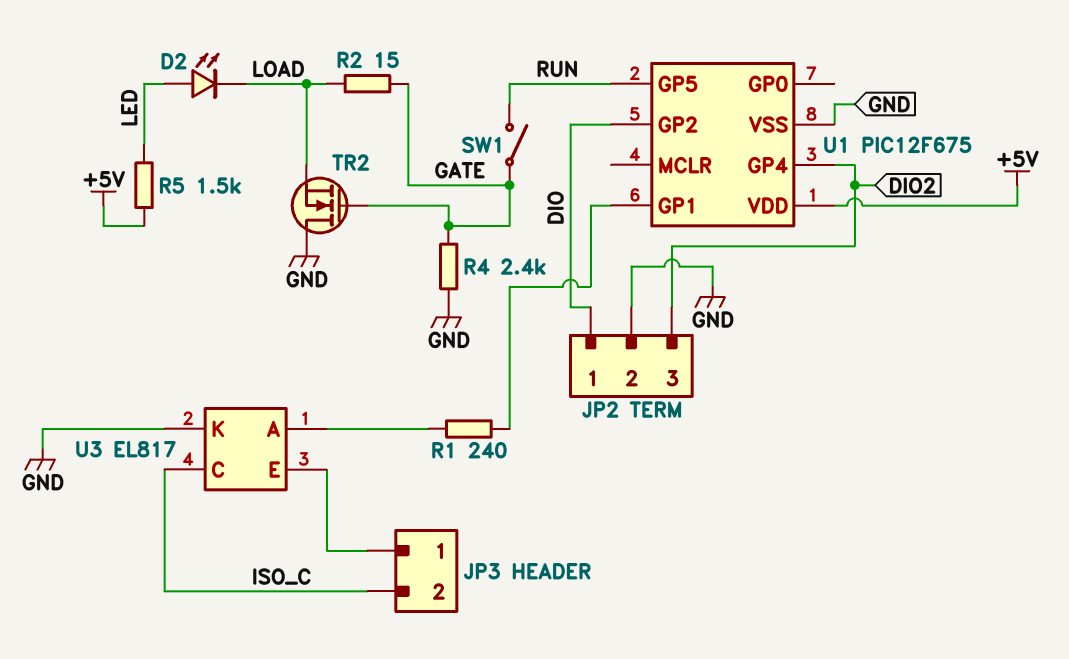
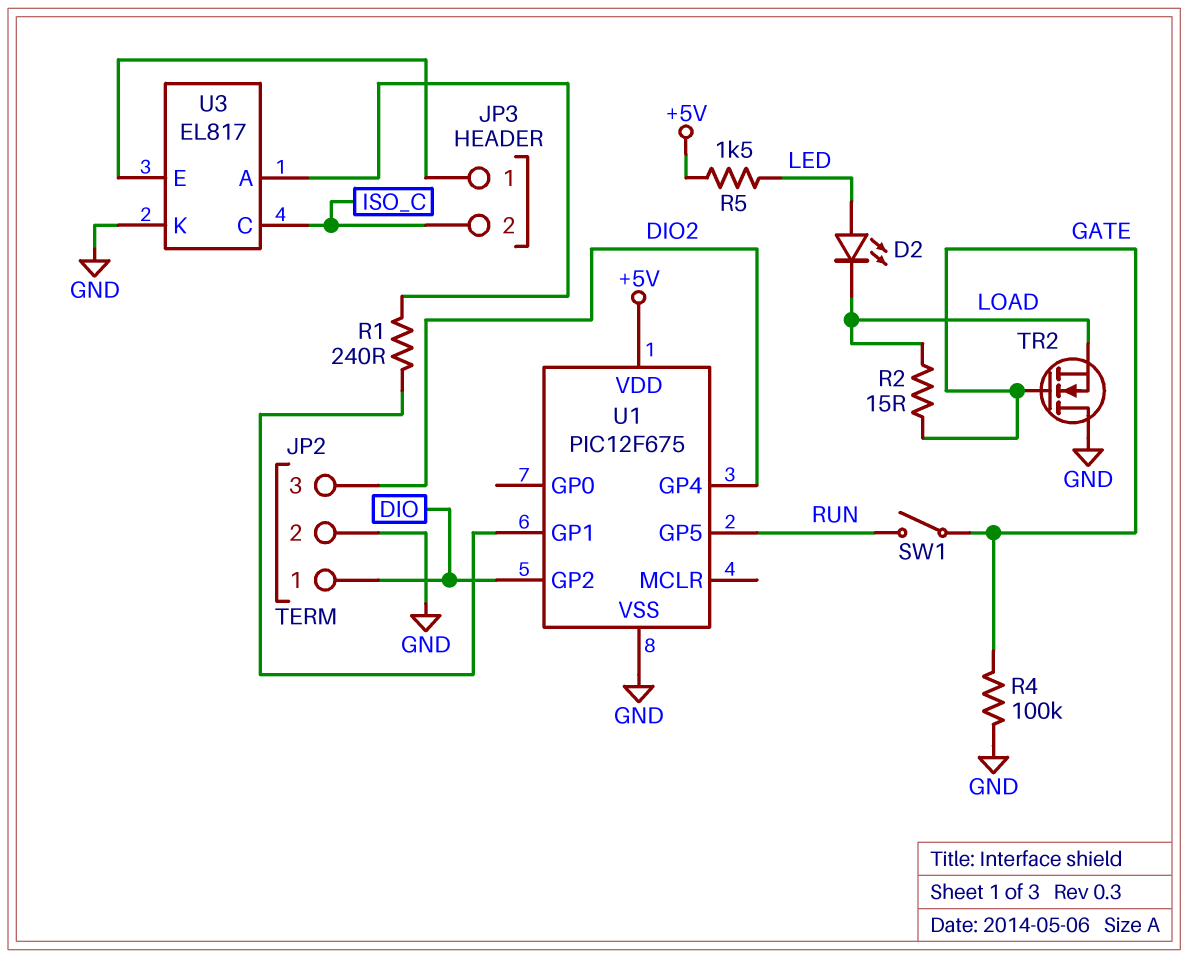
R4: 2.4k (GATE, GND) -> 100k (GATE, GND)

